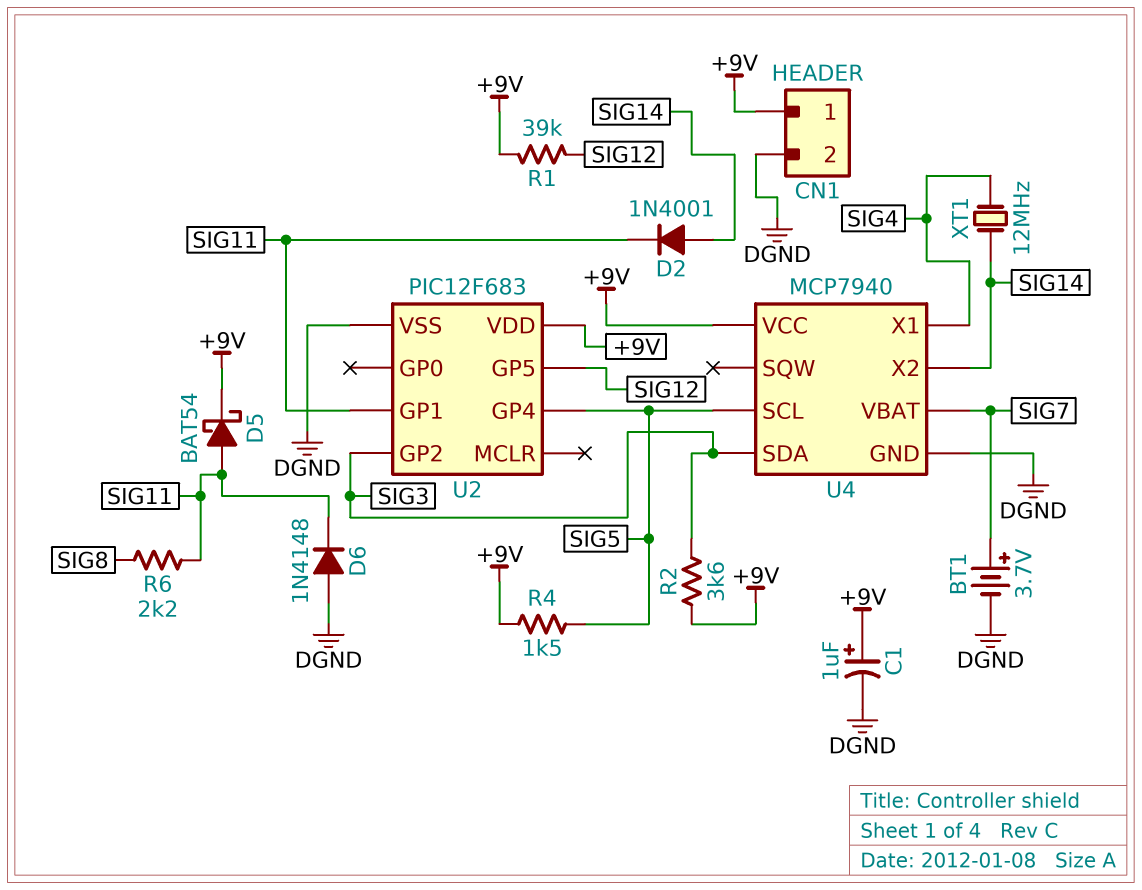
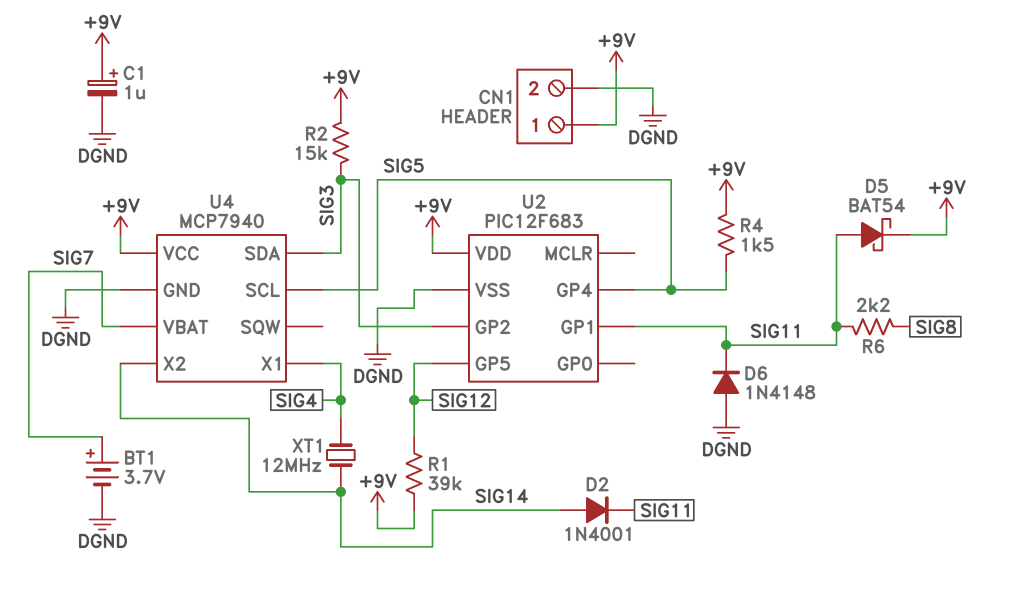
R2: 3.6k (+9V, SIG3) -> 15k (+9V, SIG3)

